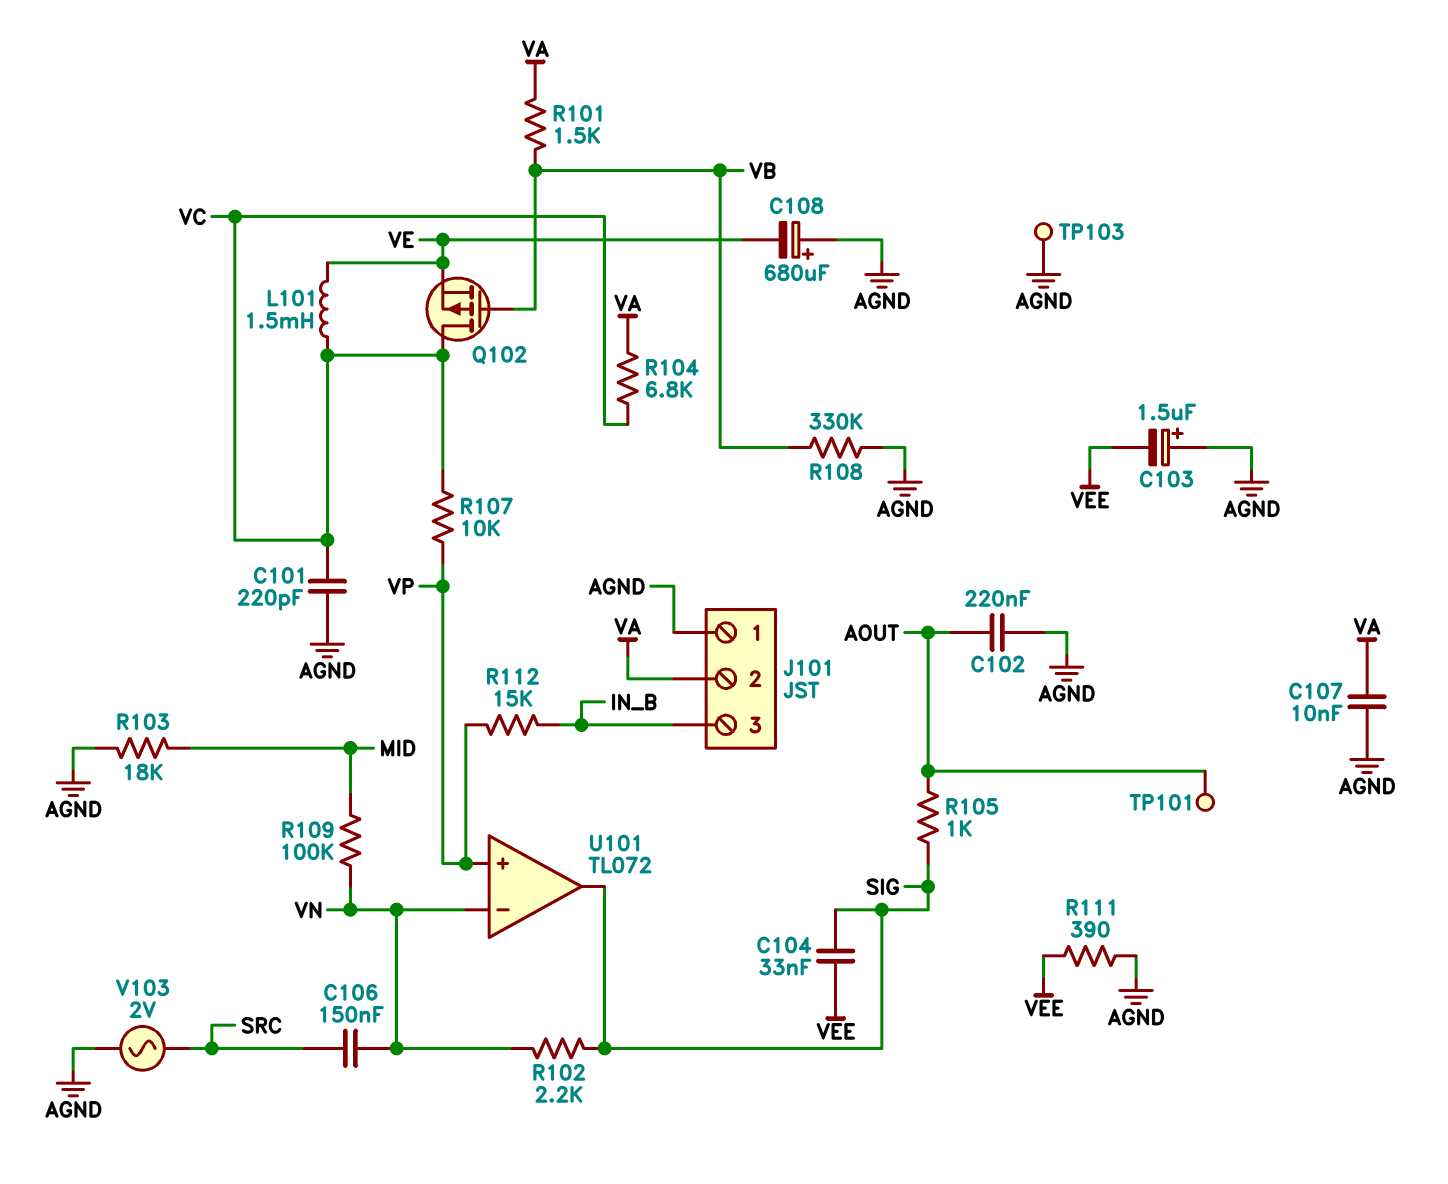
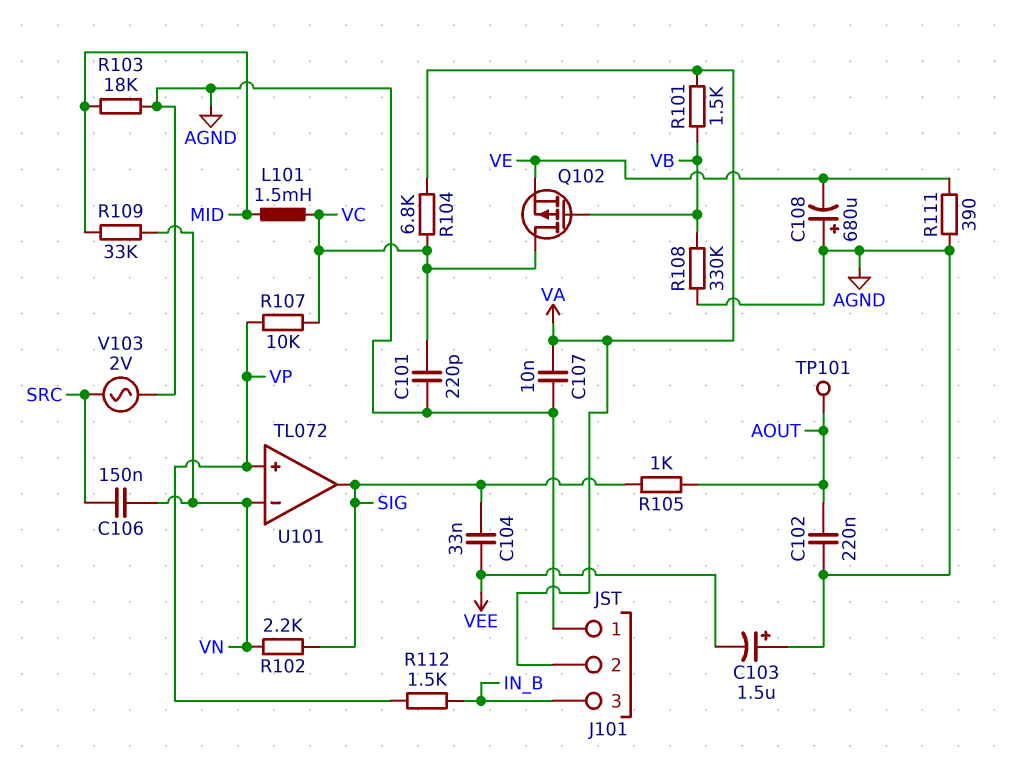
L101: 1.5mH (VC, VE) -> 1.5mH (MID, VC)
R109: 100k (MID, VN) -> 33k (MID, VN)
R111: 390 (AGND, VEE) -> 390 (AGND, VE)
R112: 15k (IN_B, VP) -> 1.5k (IN_B, VP)
TP103: test point (AGND) -> none

